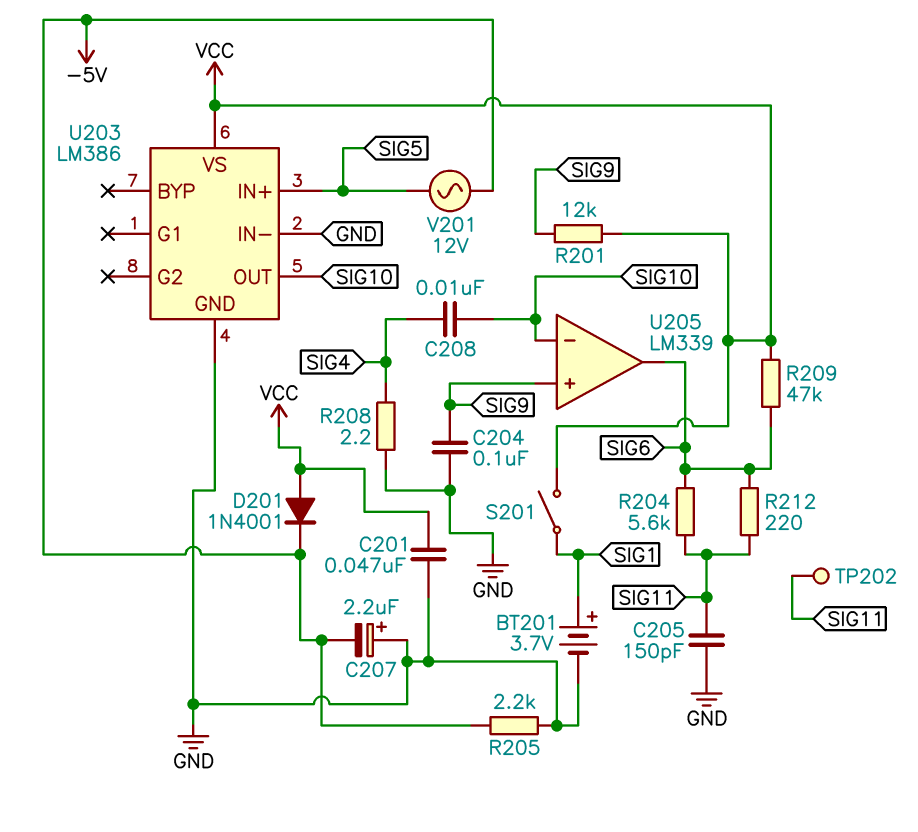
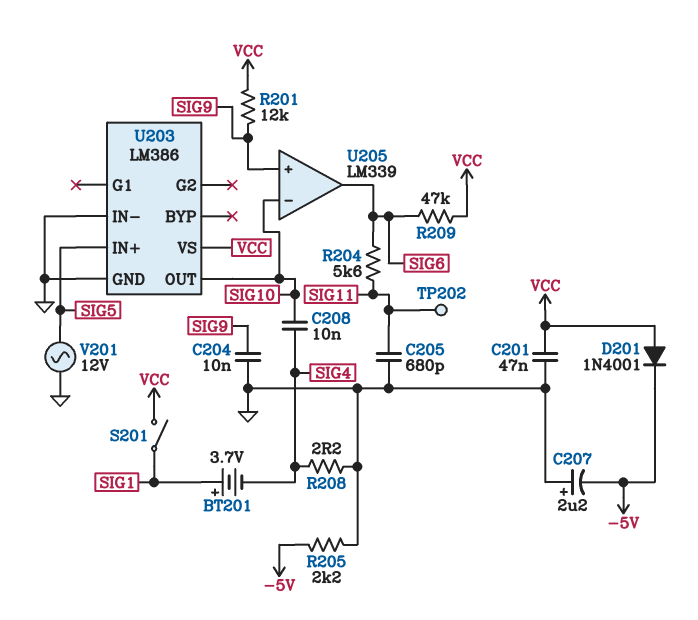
BT201: 3.7V (plus SIG1, minus GND) -> 3.7V (plus SIG1, minus SIG4)
C204: 100nF (GND, SIG9) -> 10nF (GND, SIG9)
C205: 150pF (GND, SIG11) -> 680pF (GND, SIG11)
R212: 220 (SIG6, SIG11) -> none
V201: AC 12V (-5V, SIG5) -> AC 12V (GND, SIG5)

